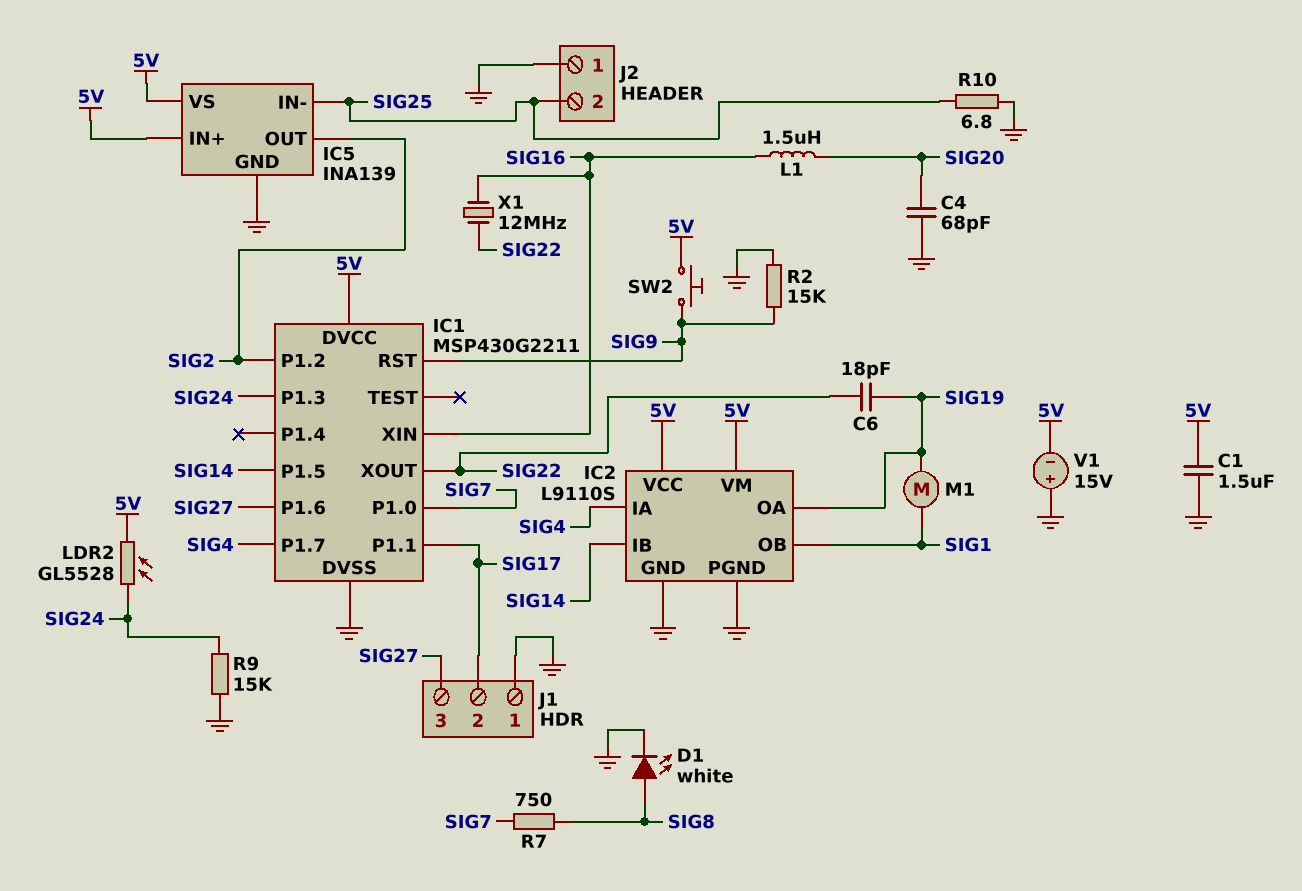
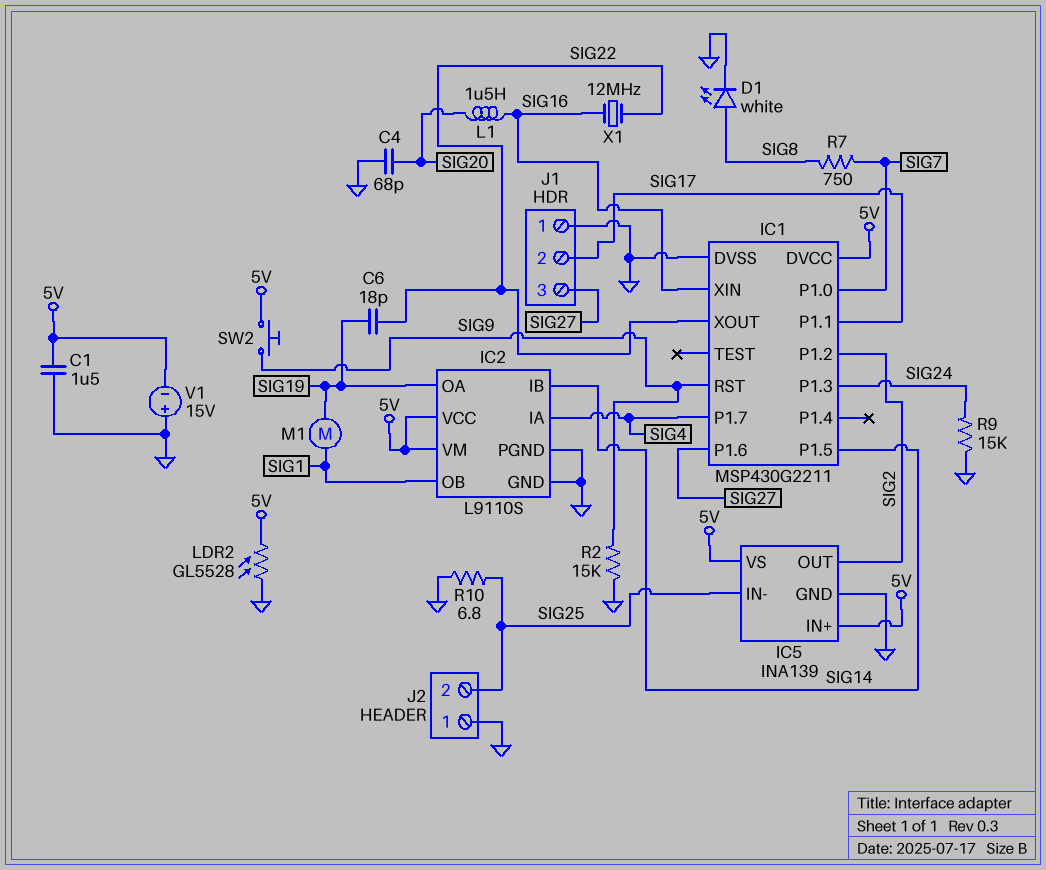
LDR2: GL5528 (5V, SIG24) -> GL5528 (5V, GND)

